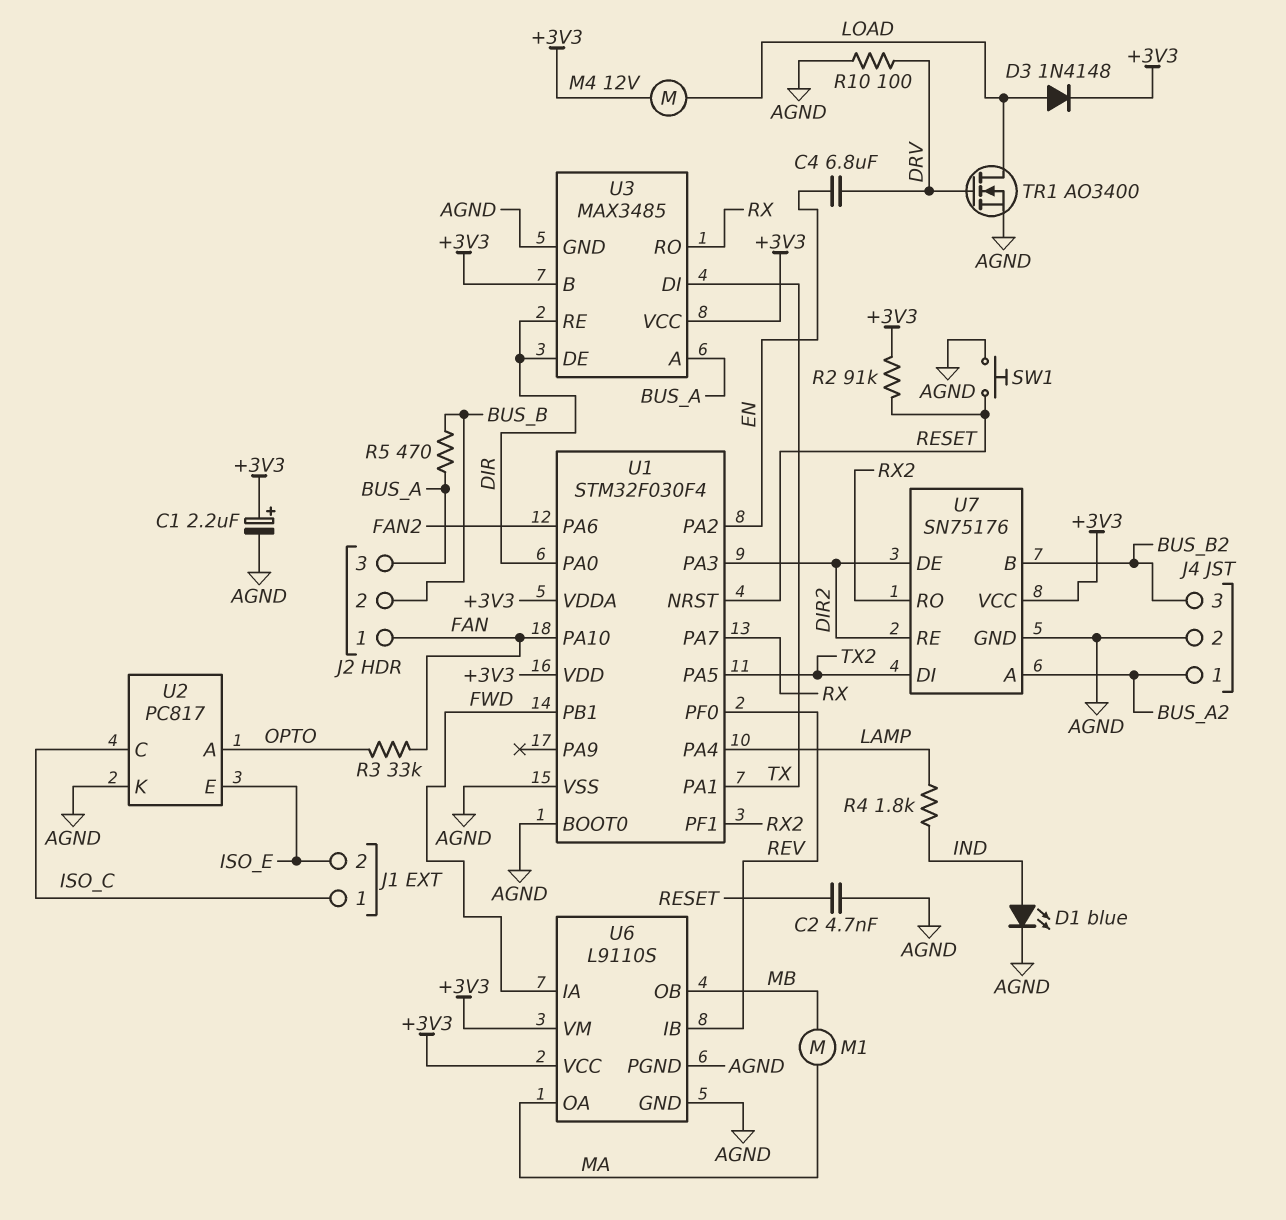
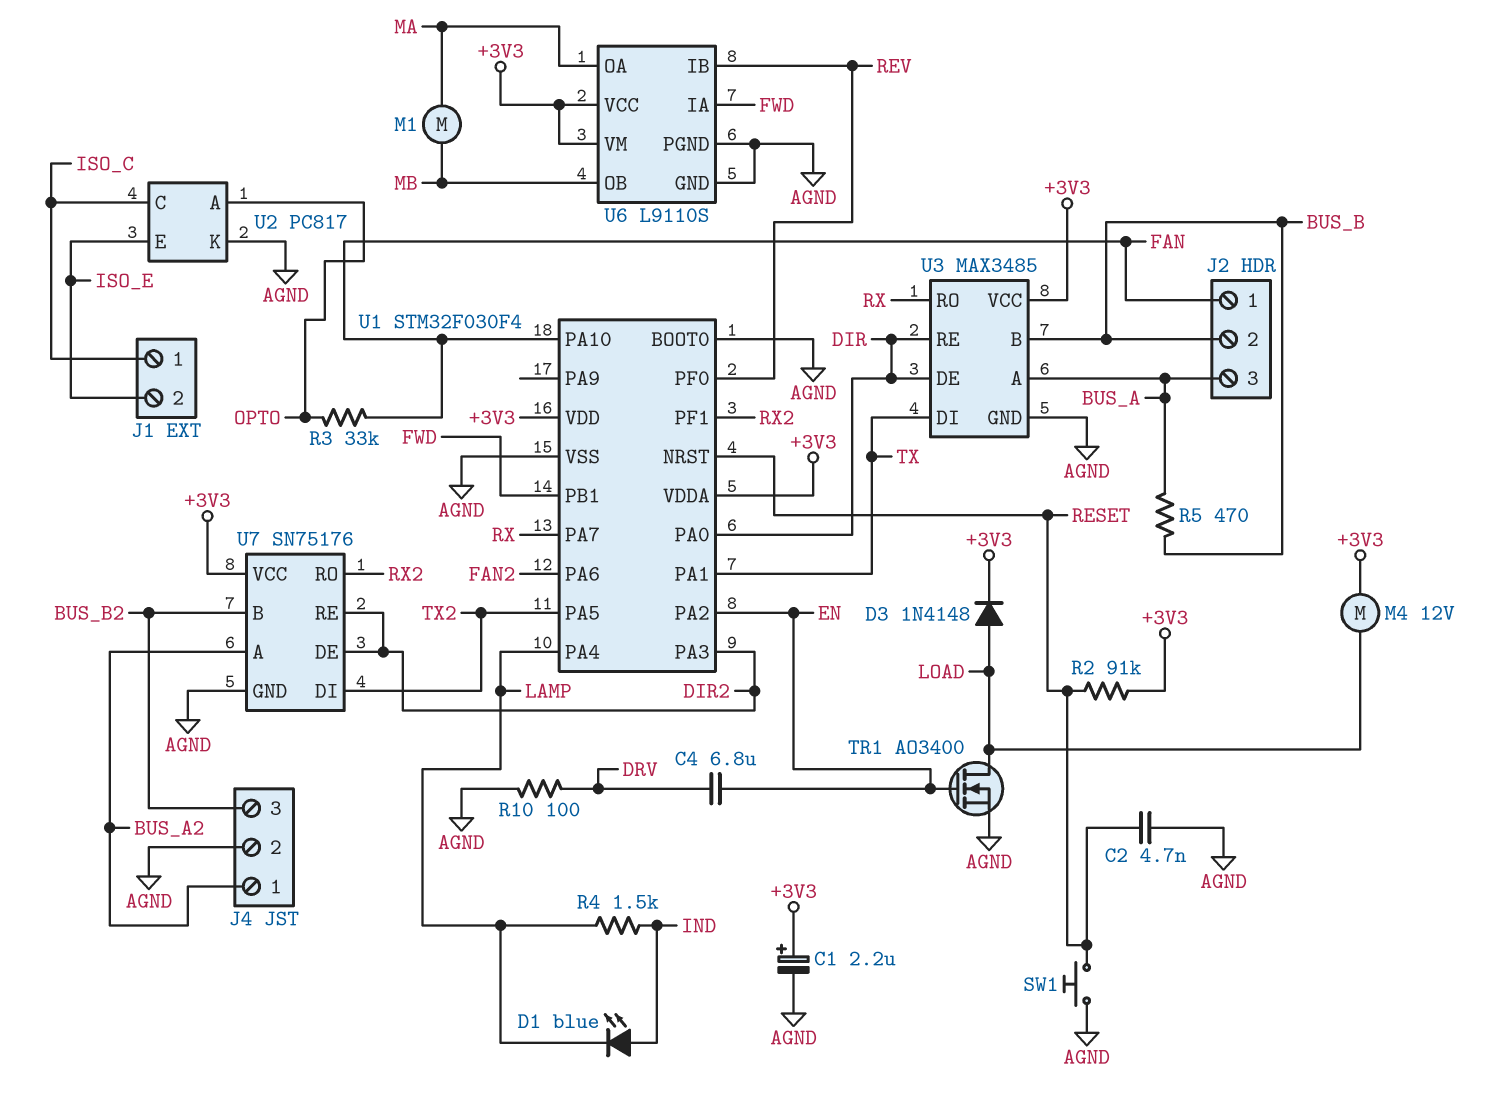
D1: LED blue (A IND, K AGND) -> LED blue (A IND, K LAMP)
R4: 1.8k (IND, LAMP) -> 1.5k (IND, LAMP)
TR1: NMOS AO3400 (G DRV, D LOAD, S AGND) -> NMOS AO3400 (G EN, D LOAD, S AGND)
U3 pin B: +3V3 -> BUS_B

